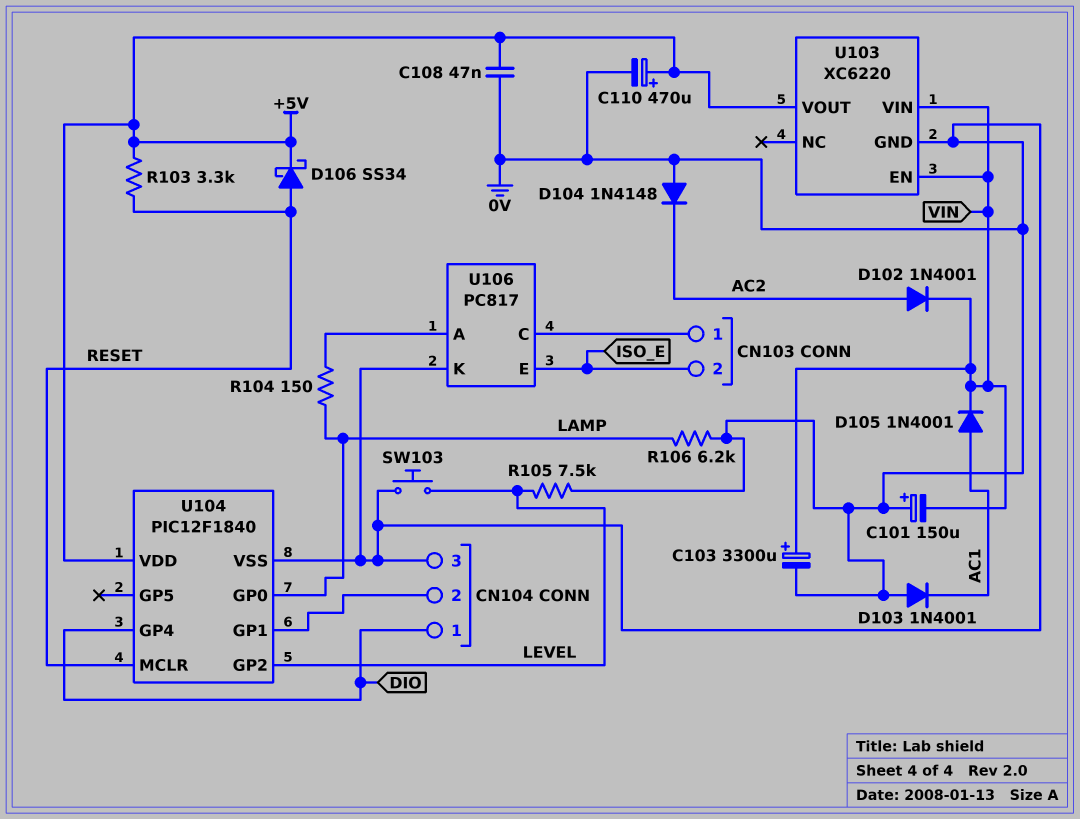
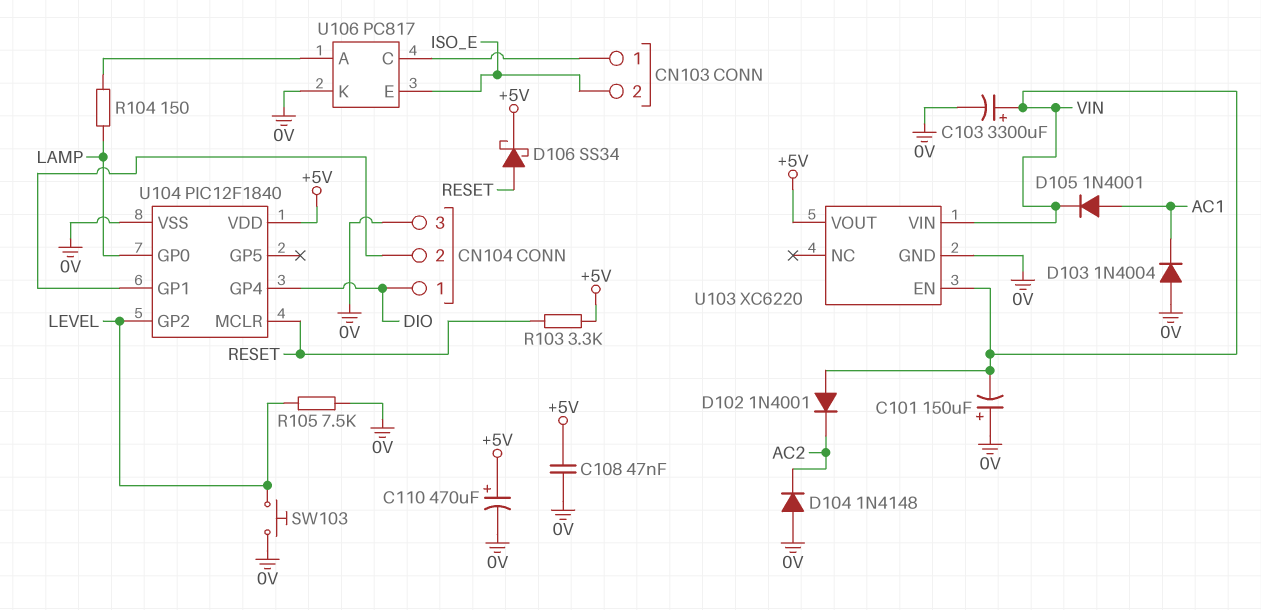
D102: diode 1N4001 (A AC2, K VIN) -> diode 1N4001 (A VIN, K AC2)
D103: diode 1N4001 (A 0V, K AC1) -> diode 1N4004 (A 0V, K AC1)
R106: 6.2k (0V, LAMP) -> none

